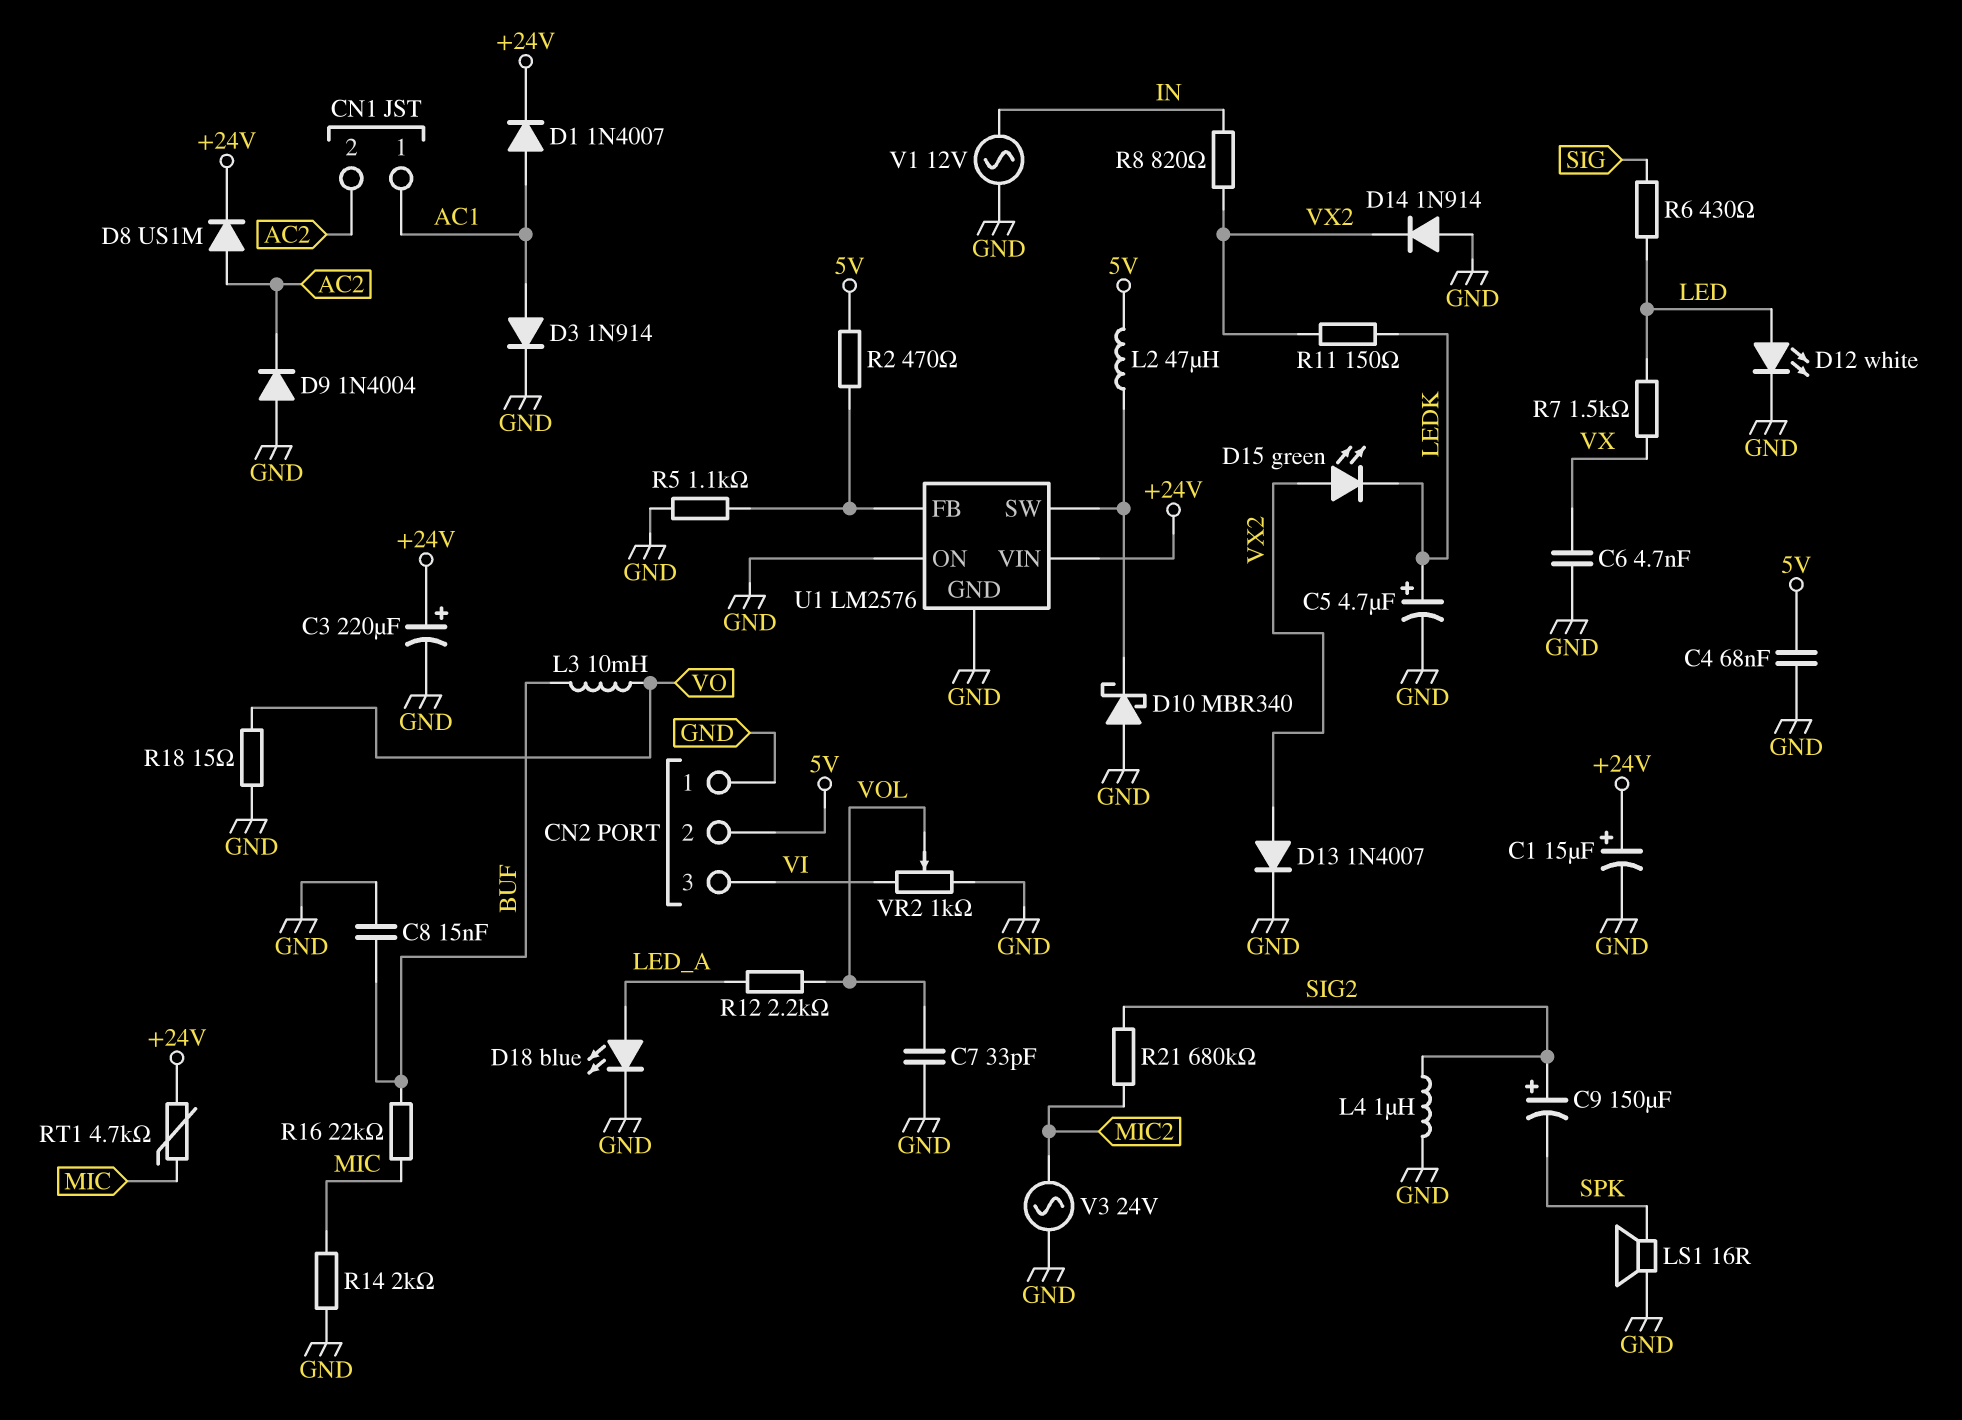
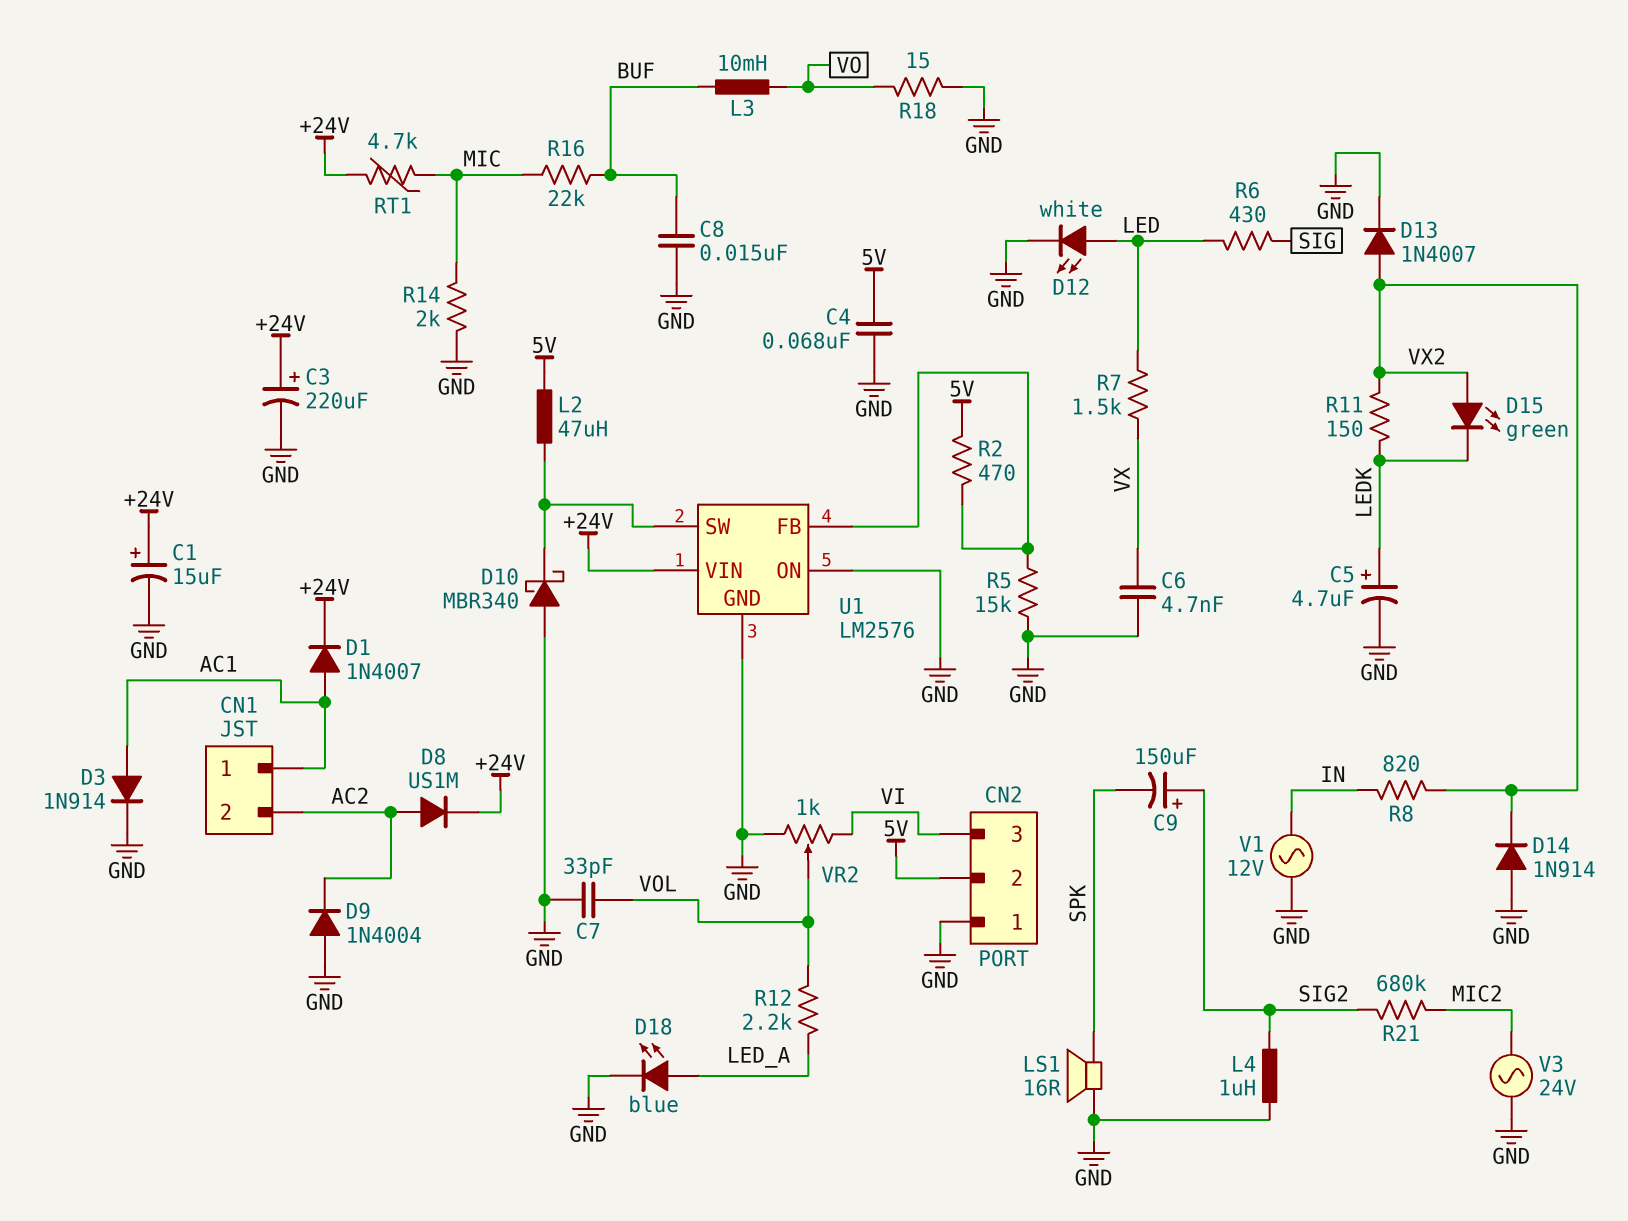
R5: 1.1k (GND, U1/FB) -> 15k (GND, U1/FB)

